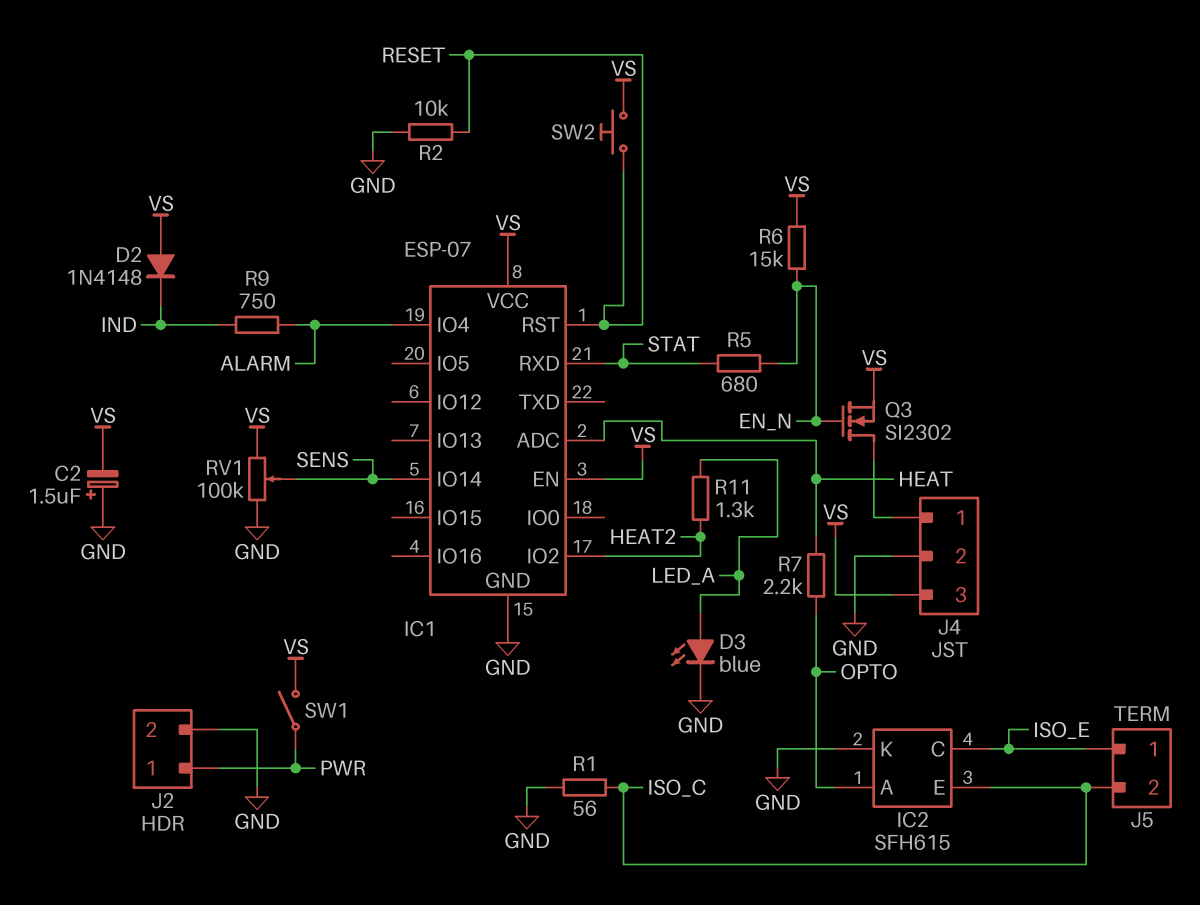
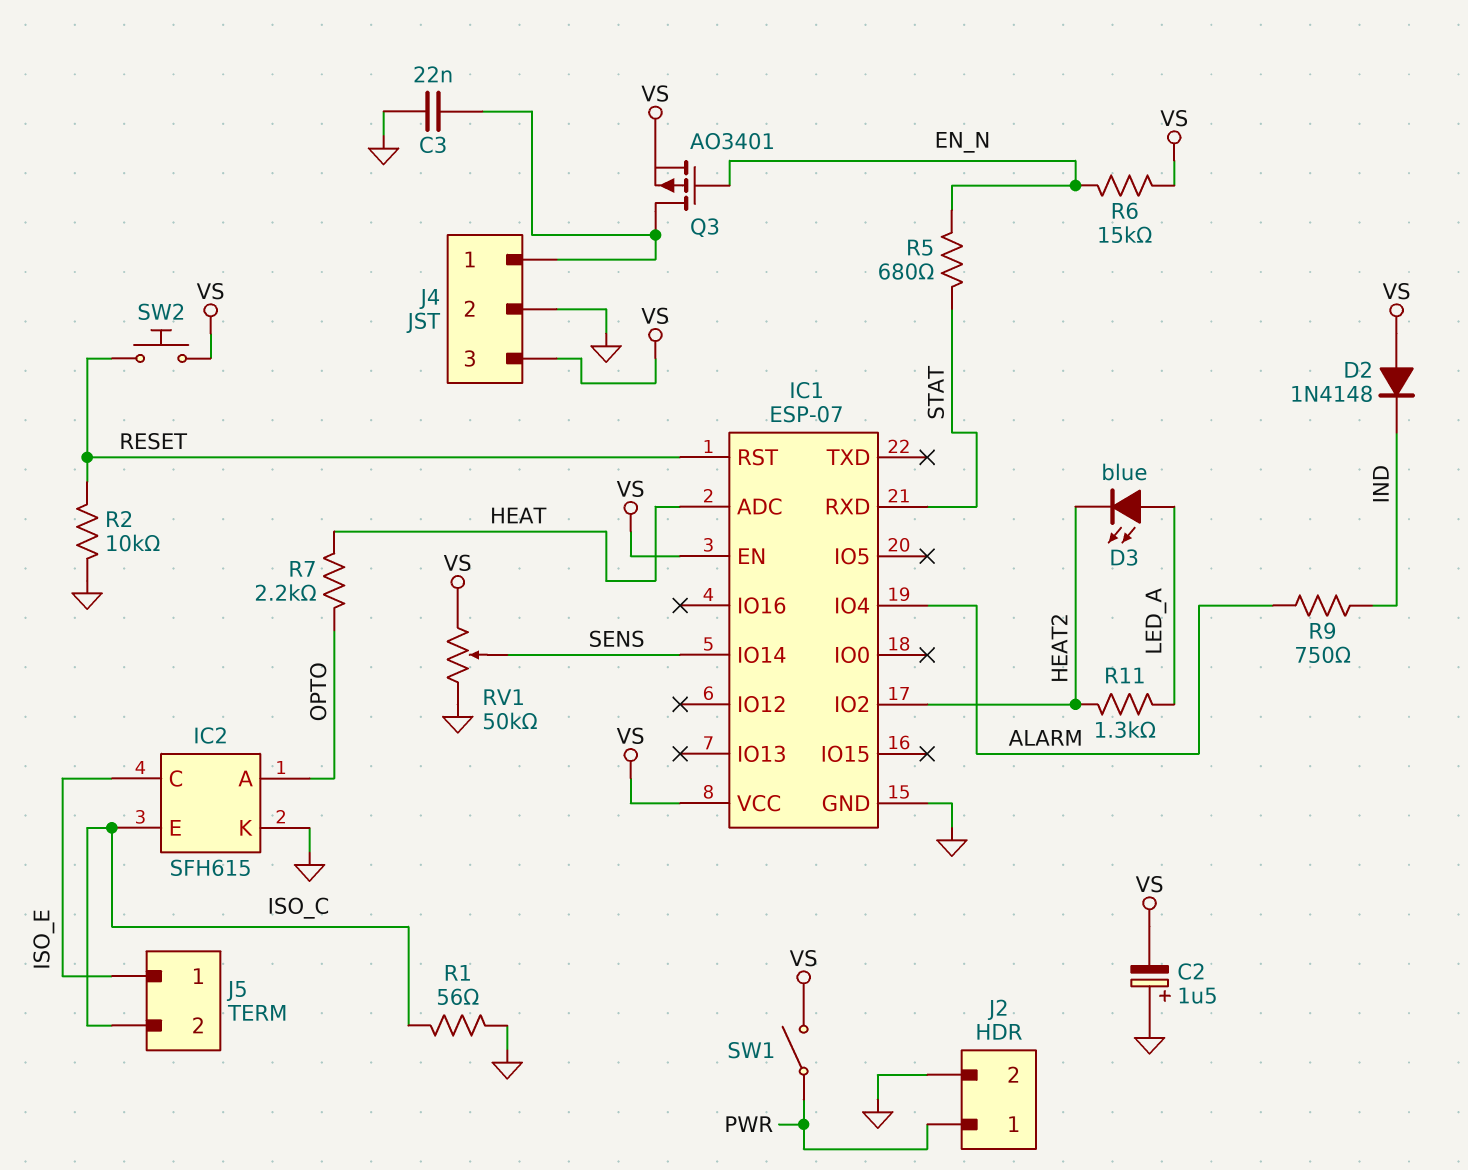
C3: none -> 22nF (GND, J4/1)
D3: LED blue (A LED_A, K GND) -> LED blue (A LED_A, K HEAT2)
Q3: NMOS SI2302 (G EN_N, D J4/1, S VS) -> PMOS AO3401 (G EN_N, D J4/1, S VS)
RV1: 100k (GND, VS, wiper SENS) -> 50k (GND, VS, wiper SENS)

